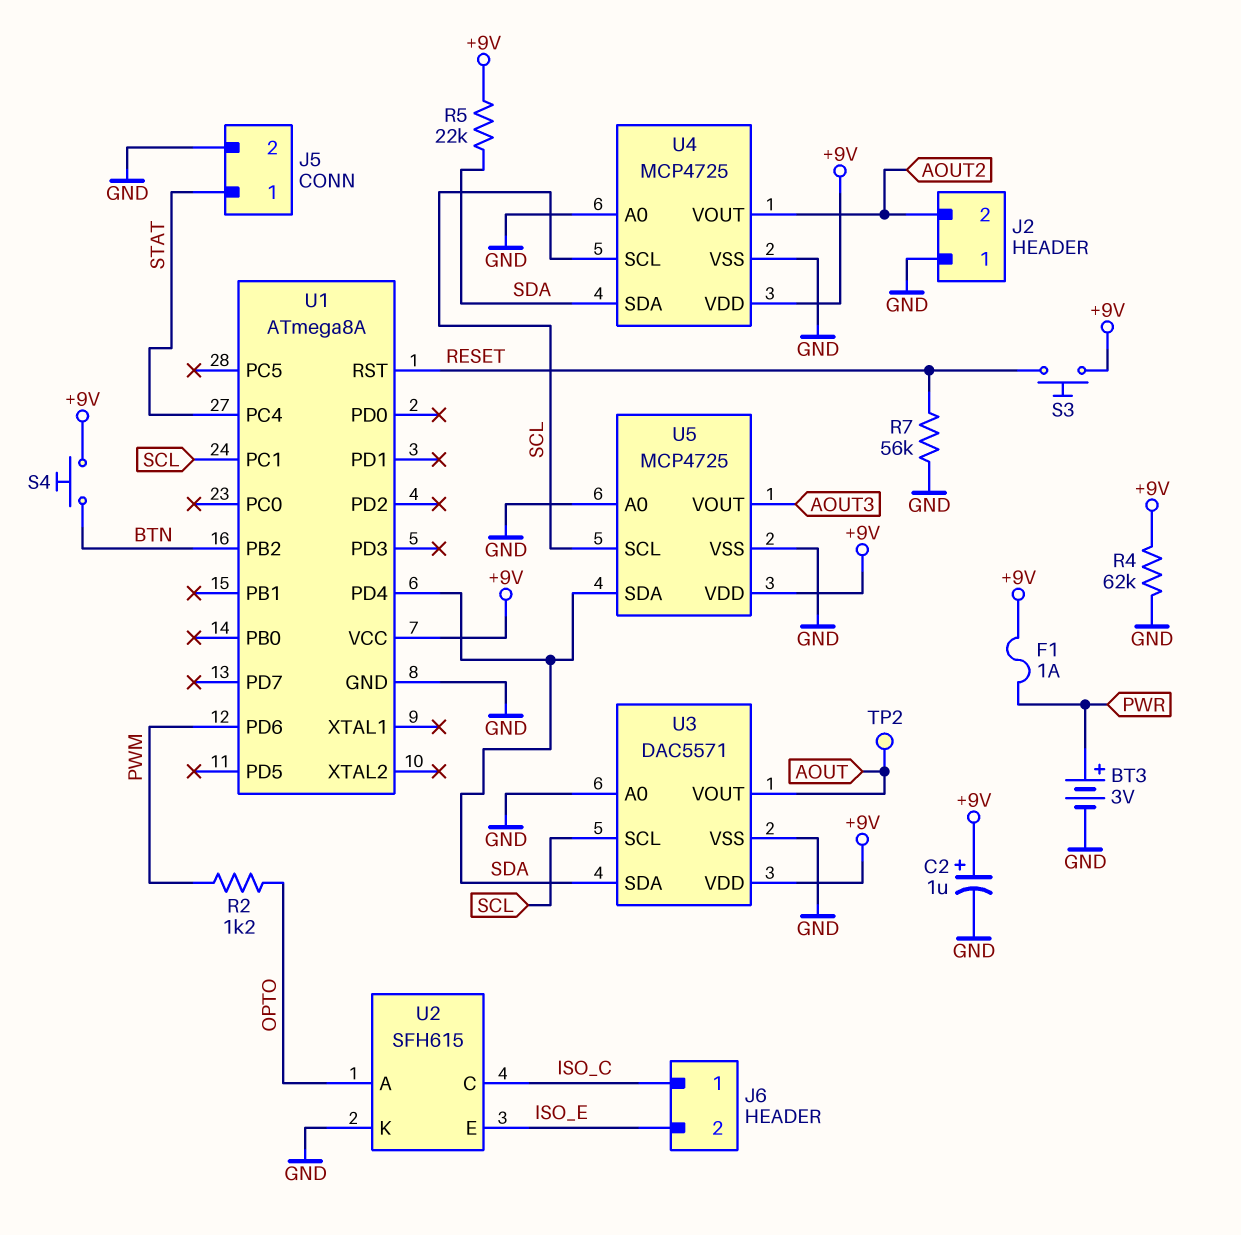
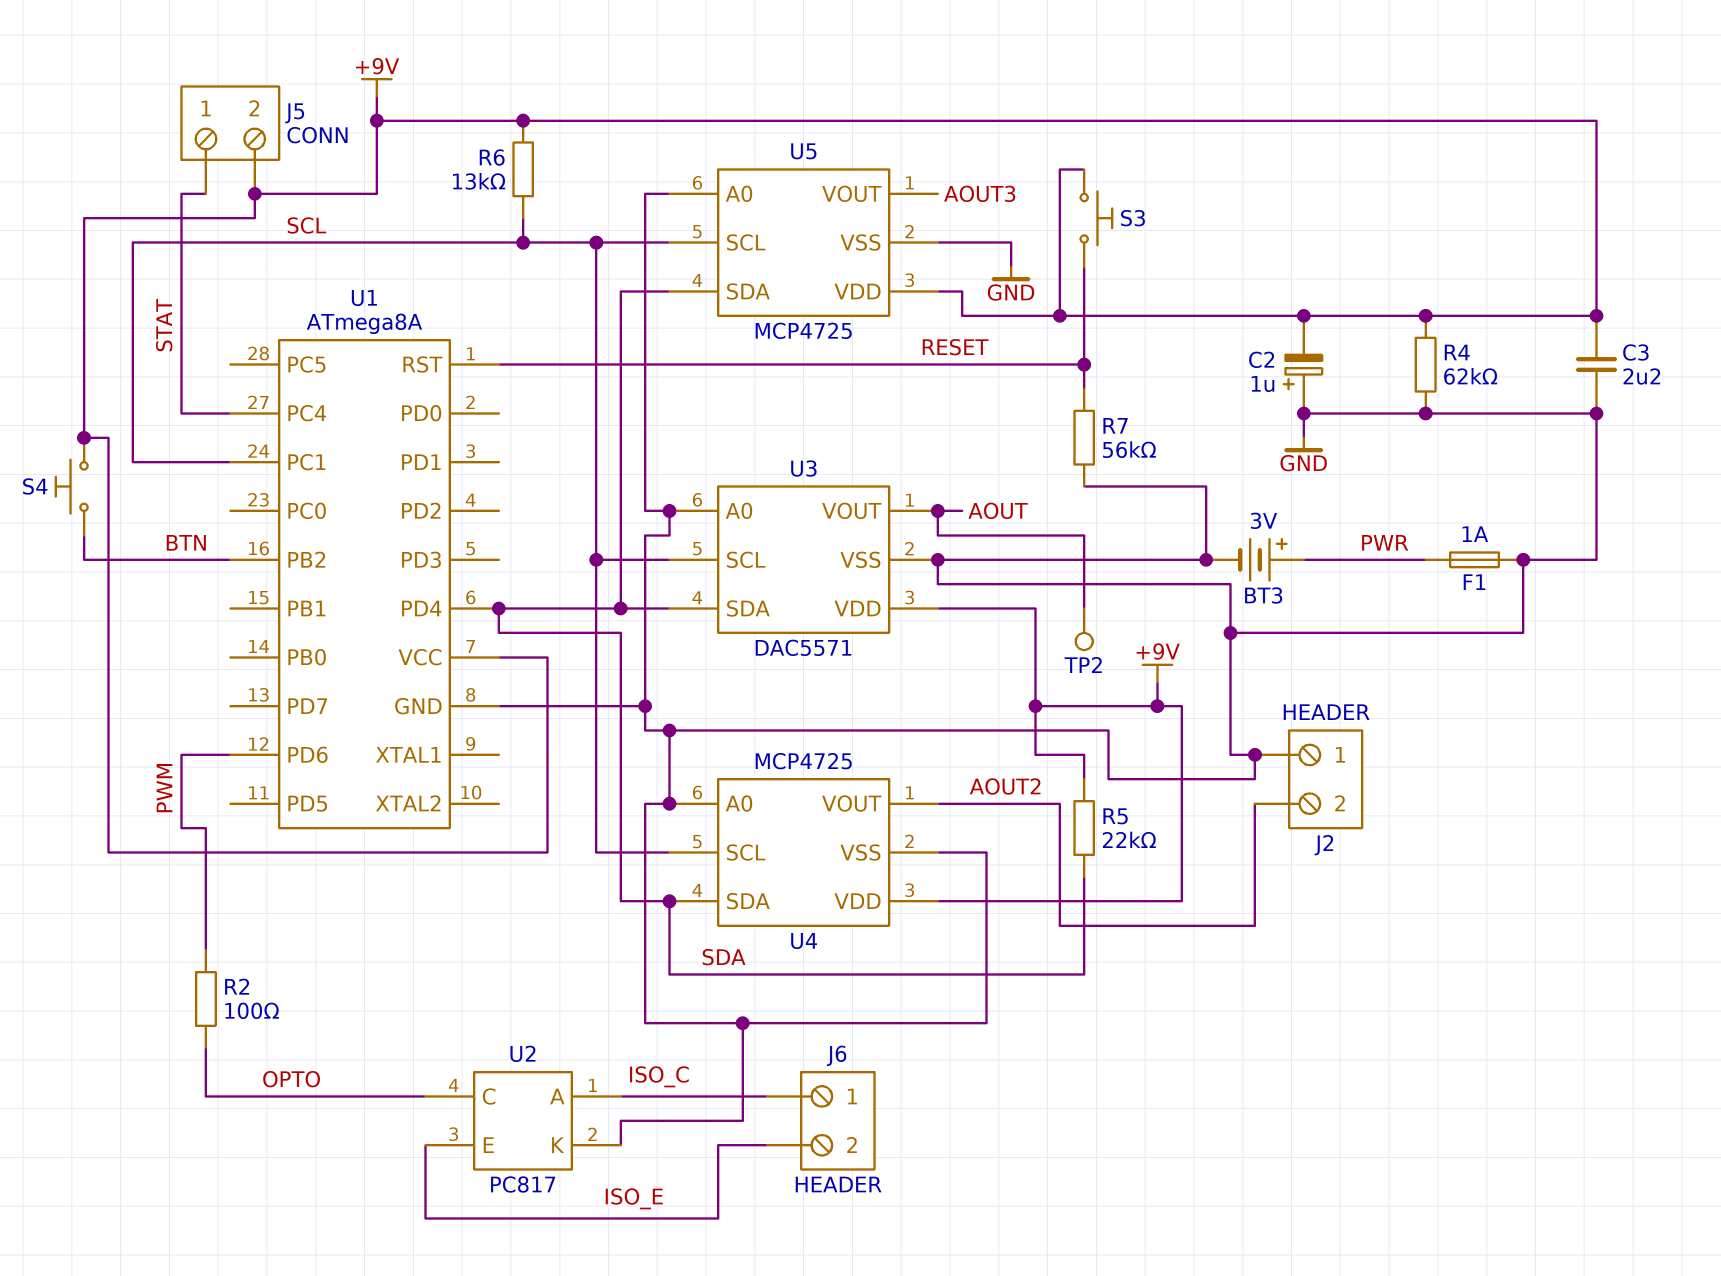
C2: 1uF (plus +9V, minus GND) -> 1uF (plus GND, minus +9V)
C3: none -> 2.2uF (+9V, GND)
F1: 1A (+9V, PWR) -> 1A (GND, PWR)
J5 pin 2: GND -> +9V
R2: 1.2k (OPTO, PWM) -> 100 (OPTO, PWM)
R6: none -> 13k (+9V, SCL)
U2: SFH615 -> PC817
U2 pin A: OPTO -> ISO_C
U2 pin C: ISO_C -> OPTO

